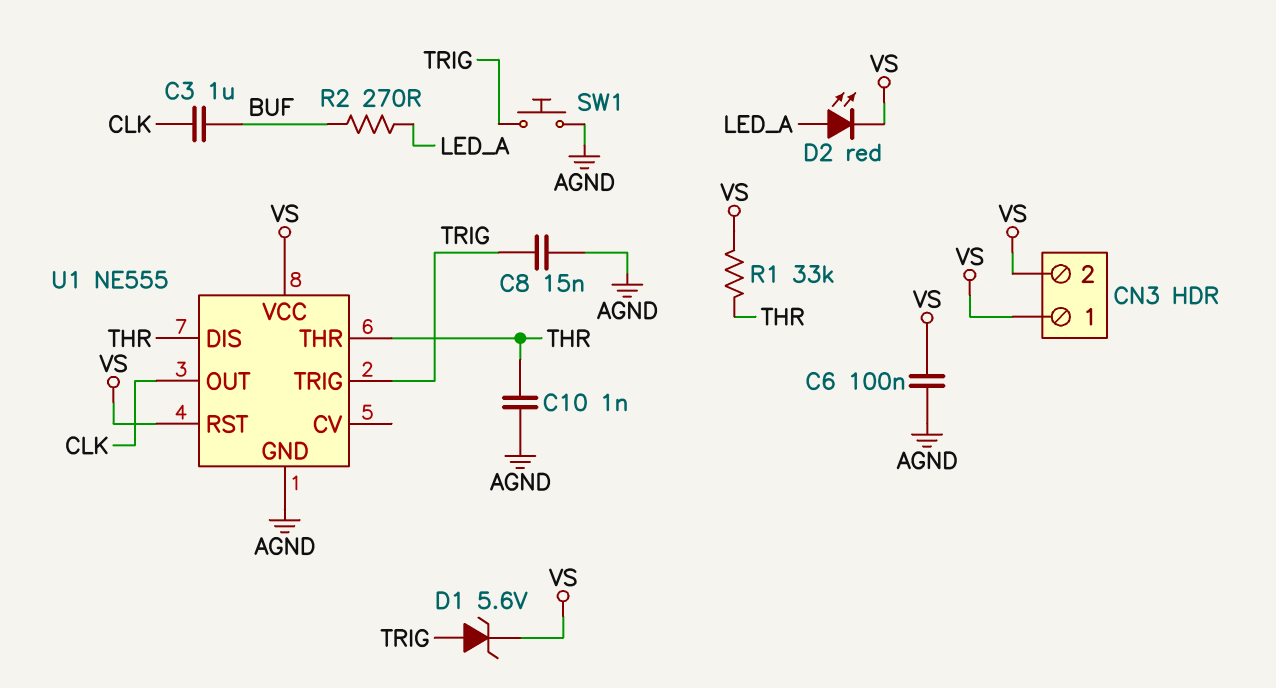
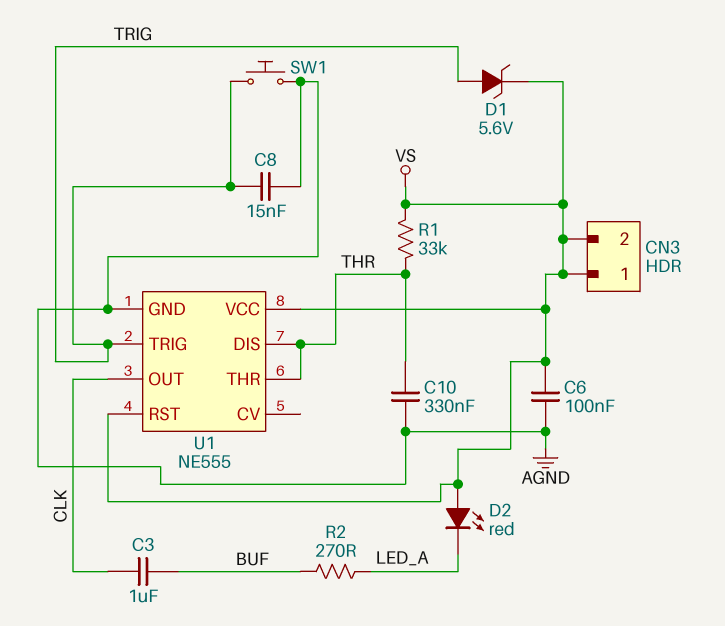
C10: 1nF (AGND, THR) -> 330nF (AGND, THR)
D2: LED red (A LED_A, K VS) -> LED red (A VS, K LED_A)

